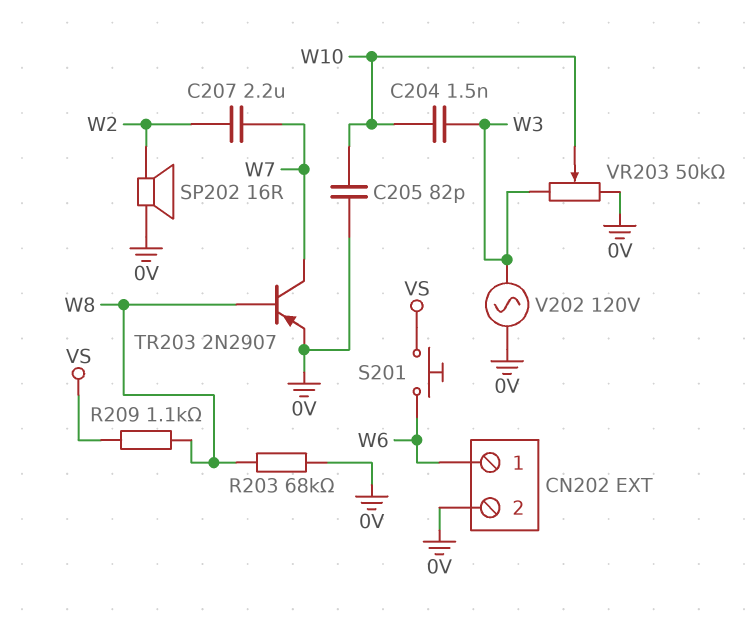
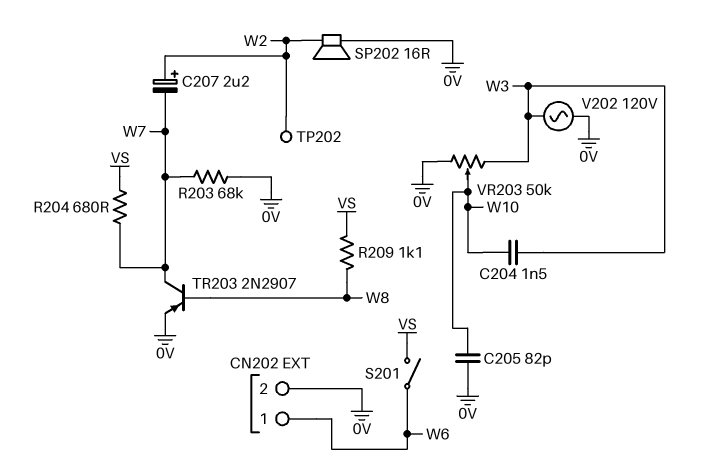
C207: 2.2uF (W2, W7) -> 2.2uF (plus W2, minus W7)
R203: 68k (0V, W8) -> 68k (0V, W7)
R204: none -> 680 (VS, W7)
S201: button (VS, W6) -> switch (VS, W6)
TP202: none -> test point (W2)

